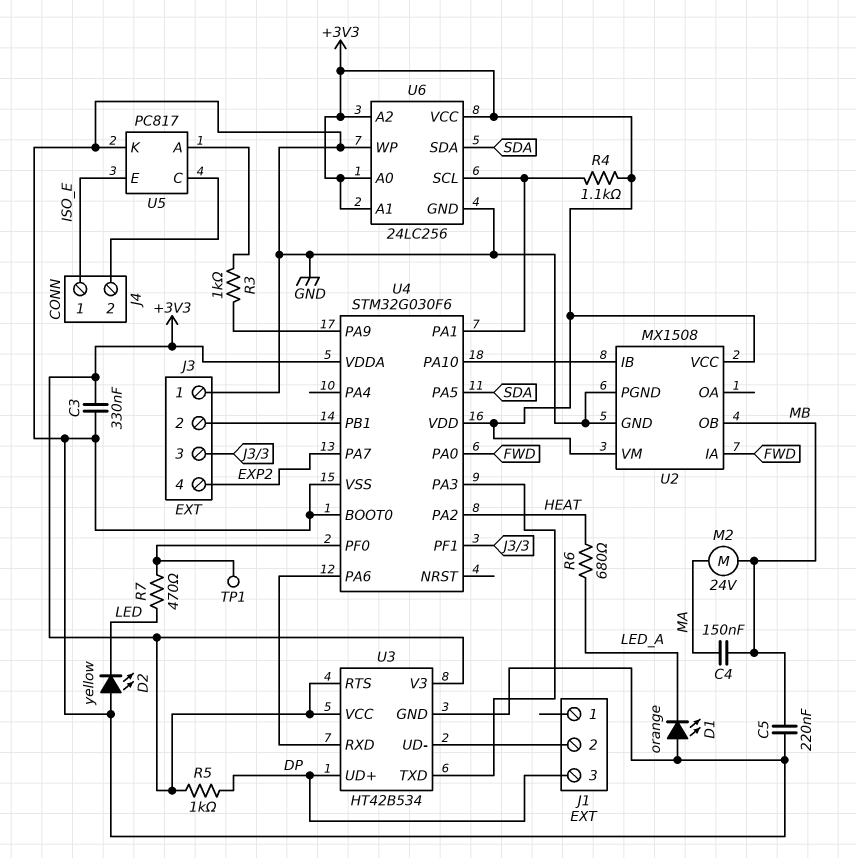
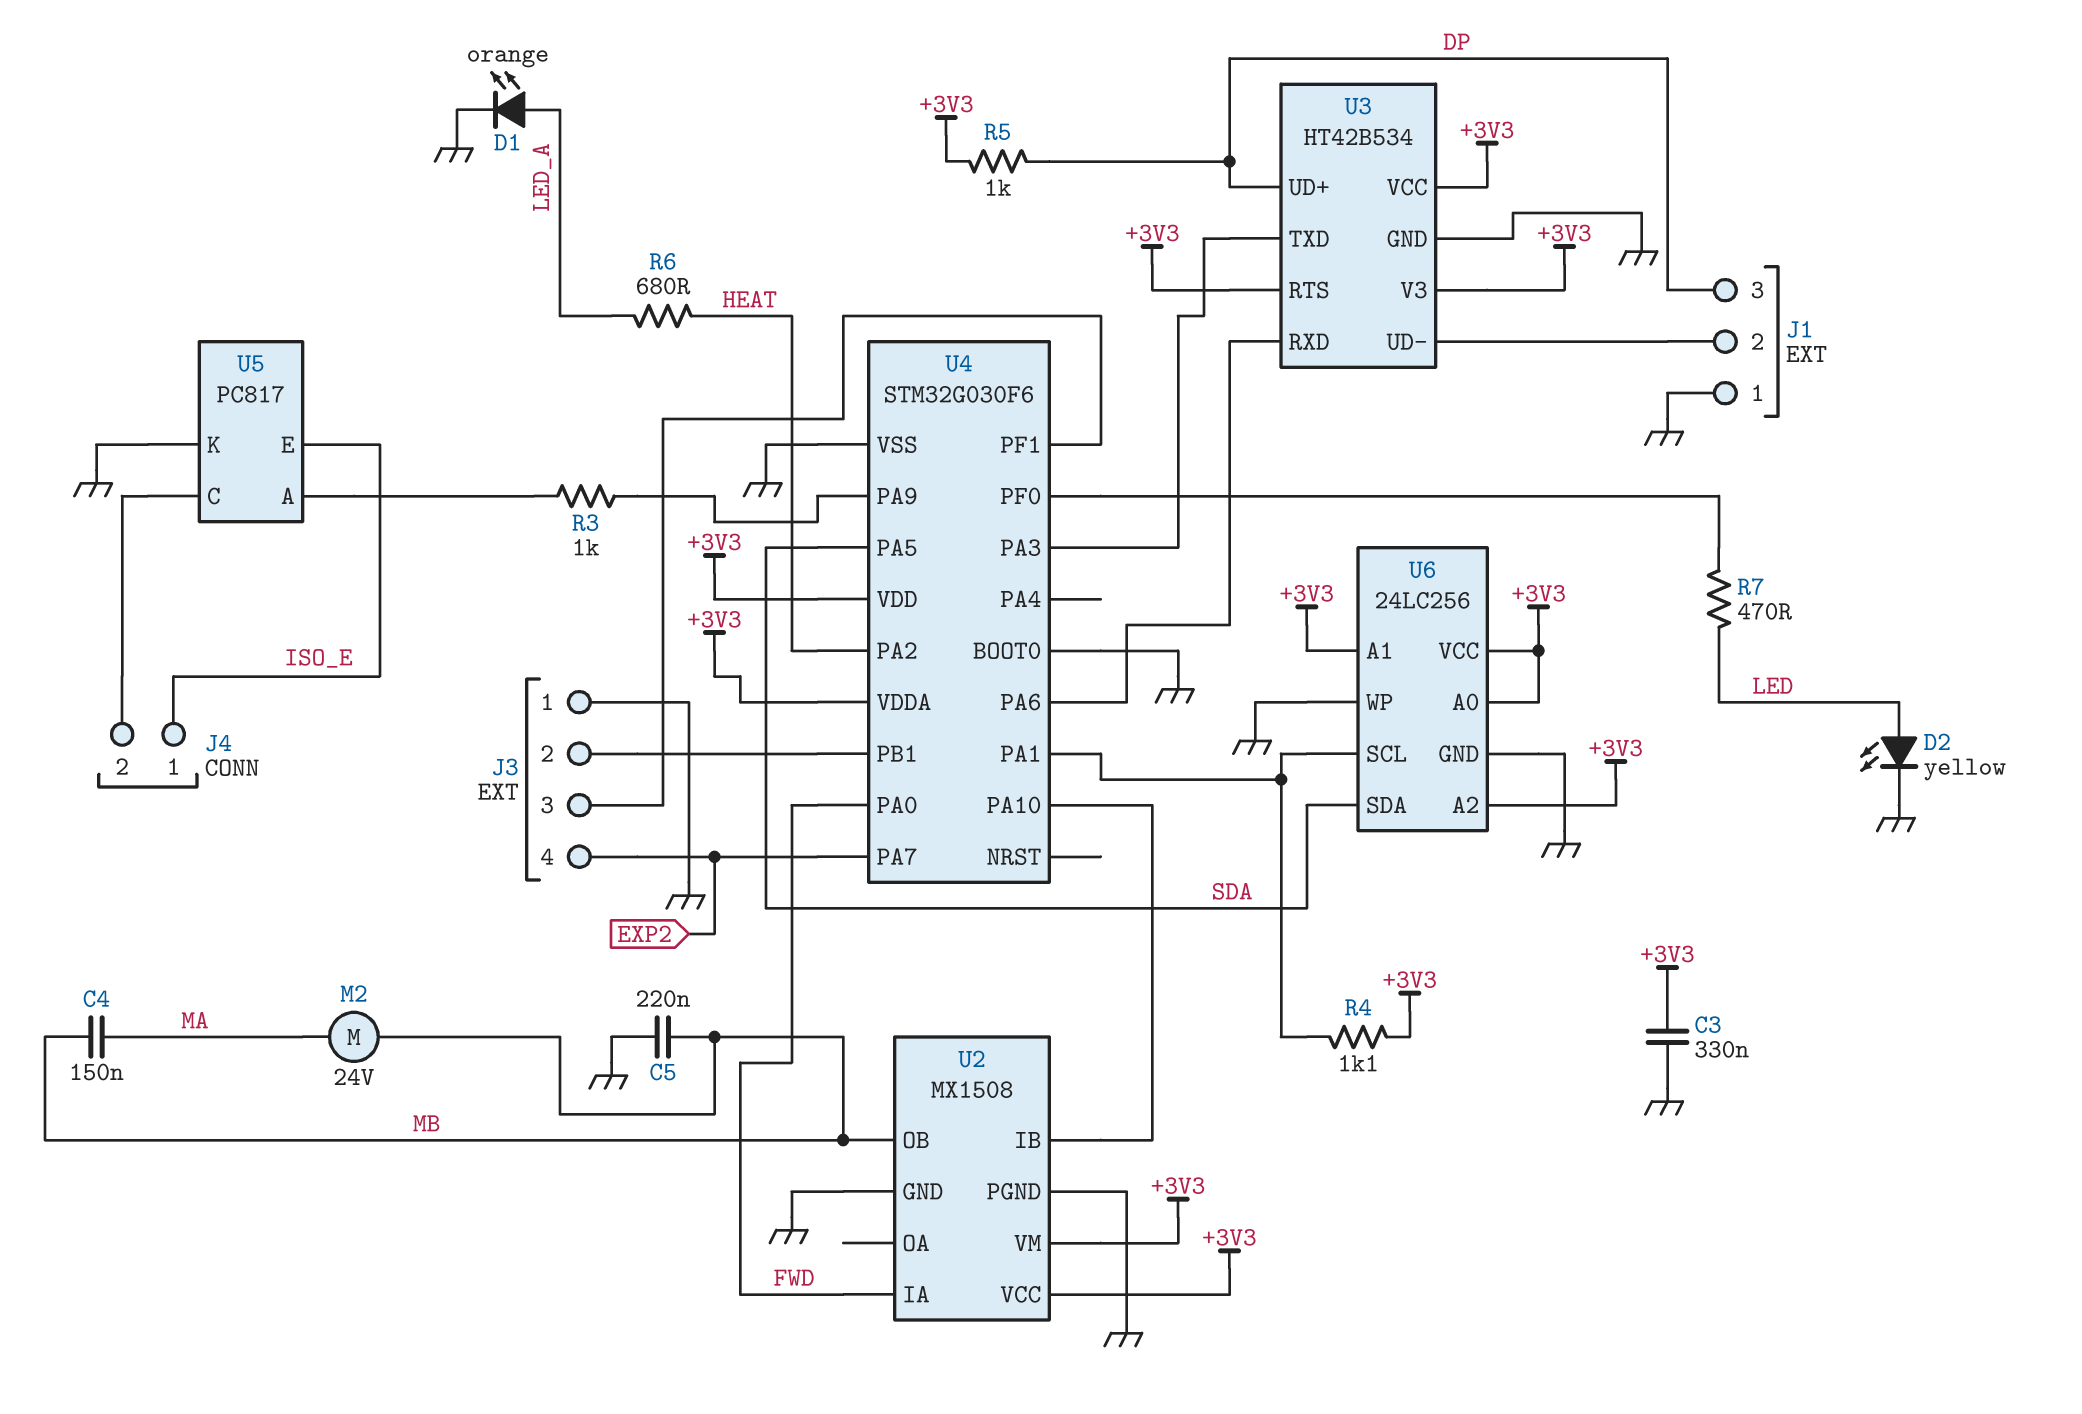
D1: LED orange (A GND, K LED_A) -> LED orange (A LED_A, K GND)
D2: LED yellow (A GND, K LED) -> LED yellow (A LED, K GND)
J1 pin 1: none -> GND
TP1: test point (U4/PF0) -> none

